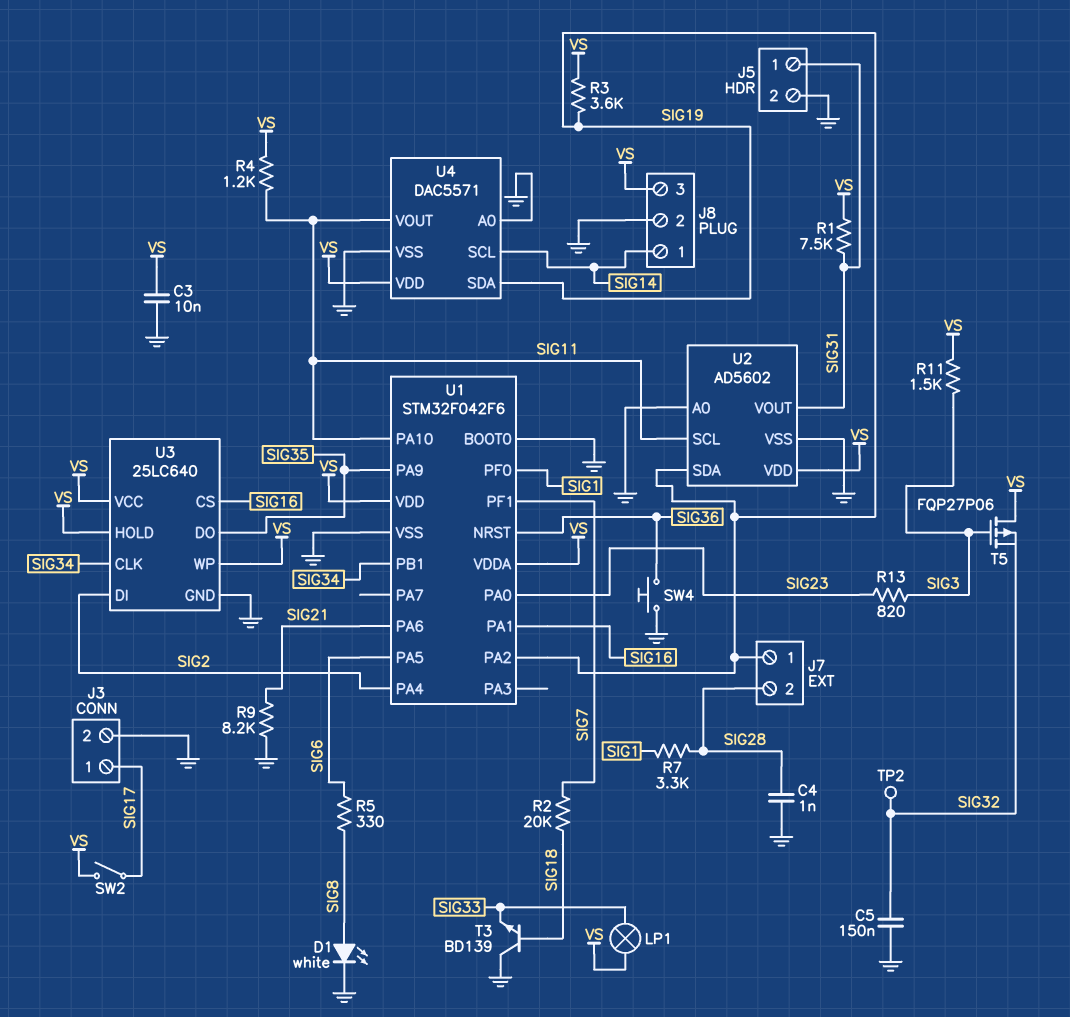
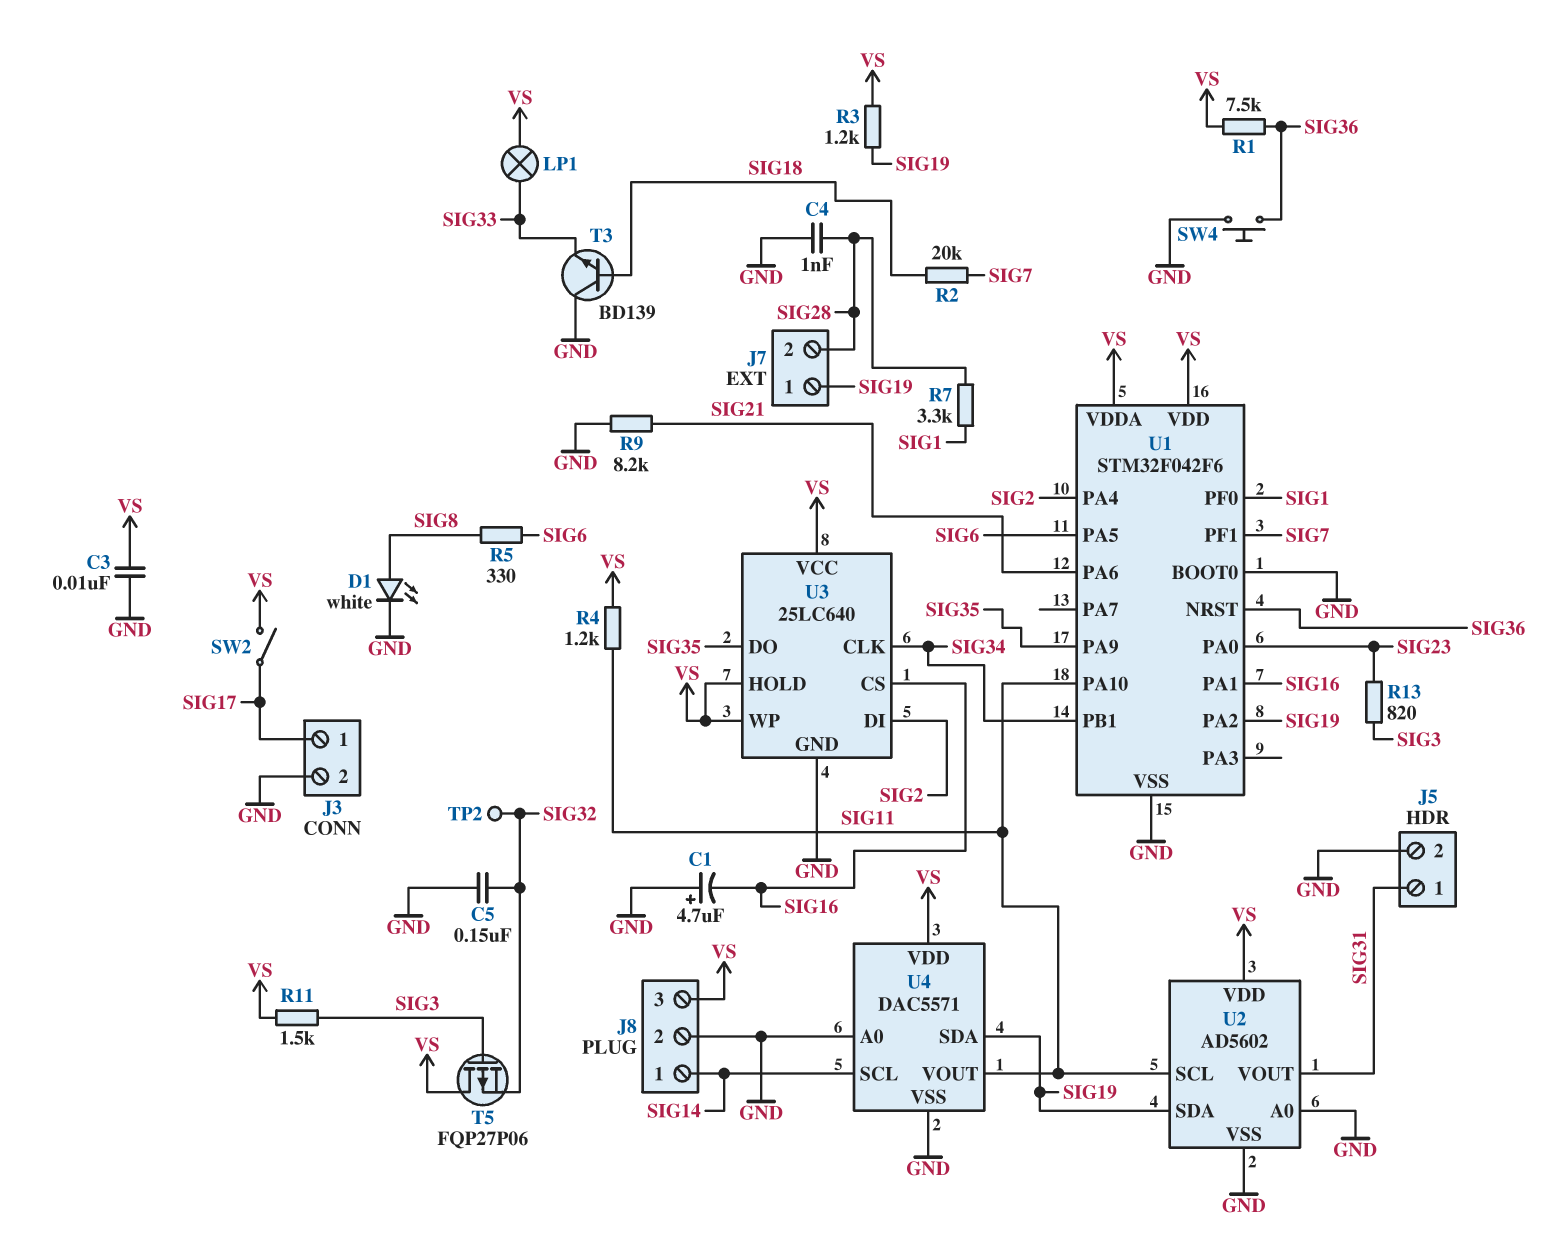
C1: none -> 4.7uF (plus GND, minus SIG16)
R1: 7.5k (SIG31, VS) -> 7.5k (SIG36, VS)
R3: 3.6k (SIG19, VS) -> 1.2k (SIG19, VS)

